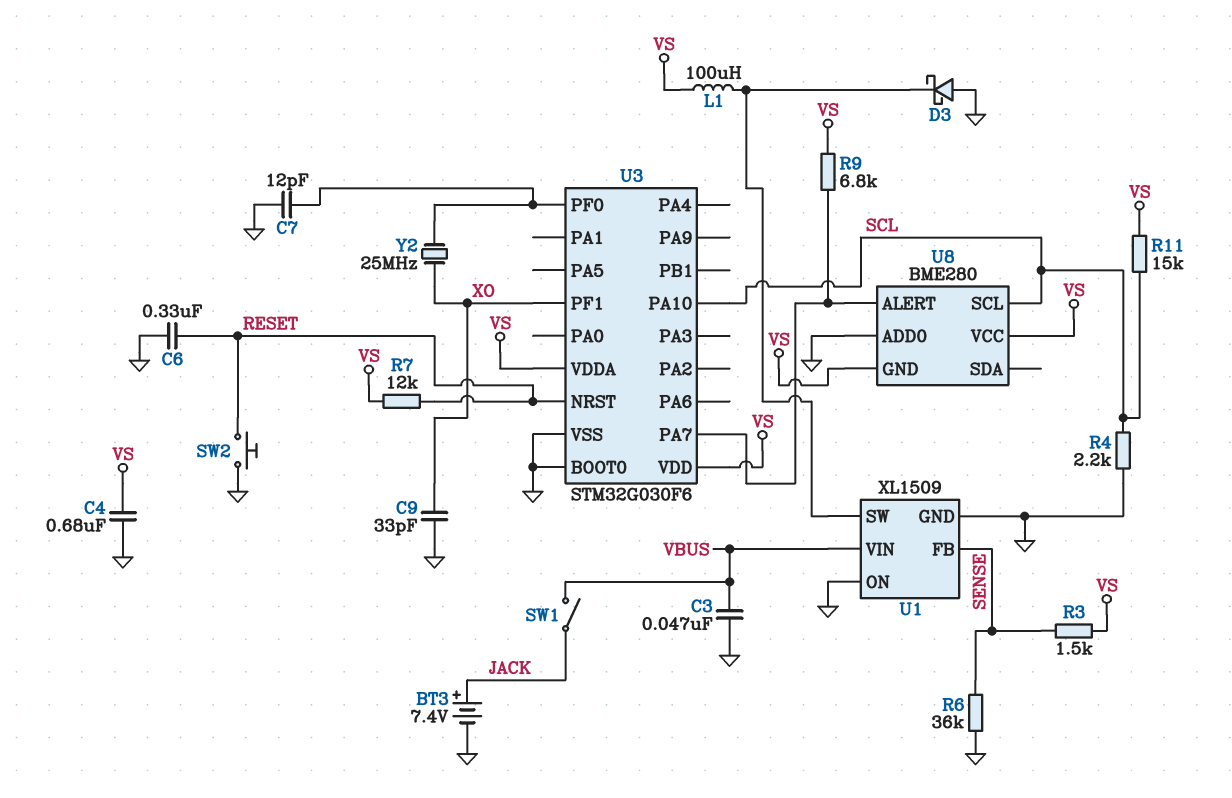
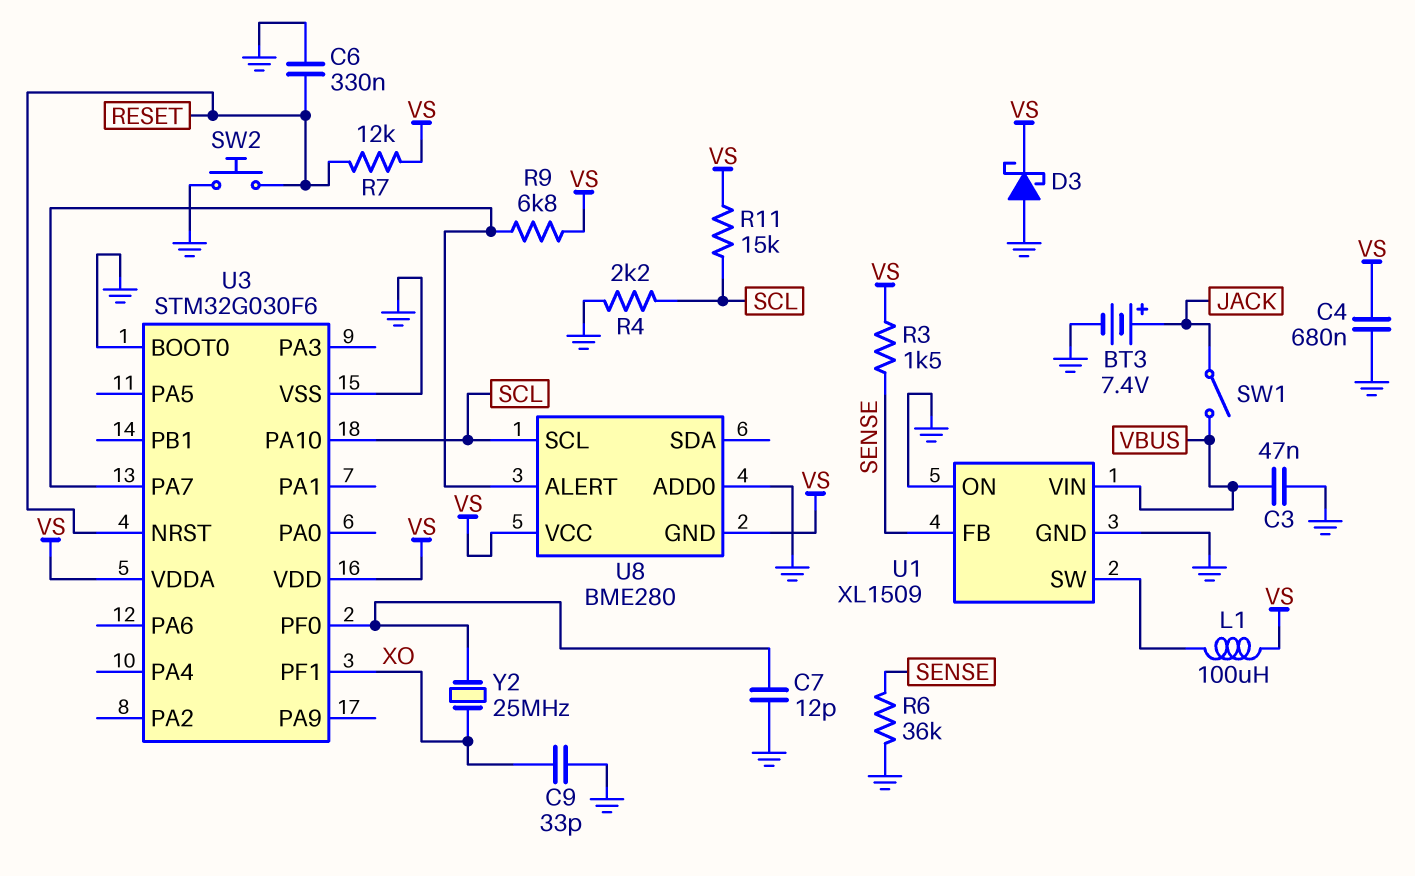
D3: schottky (A GND, K U1/SW) -> schottky (A GND, K VS)

